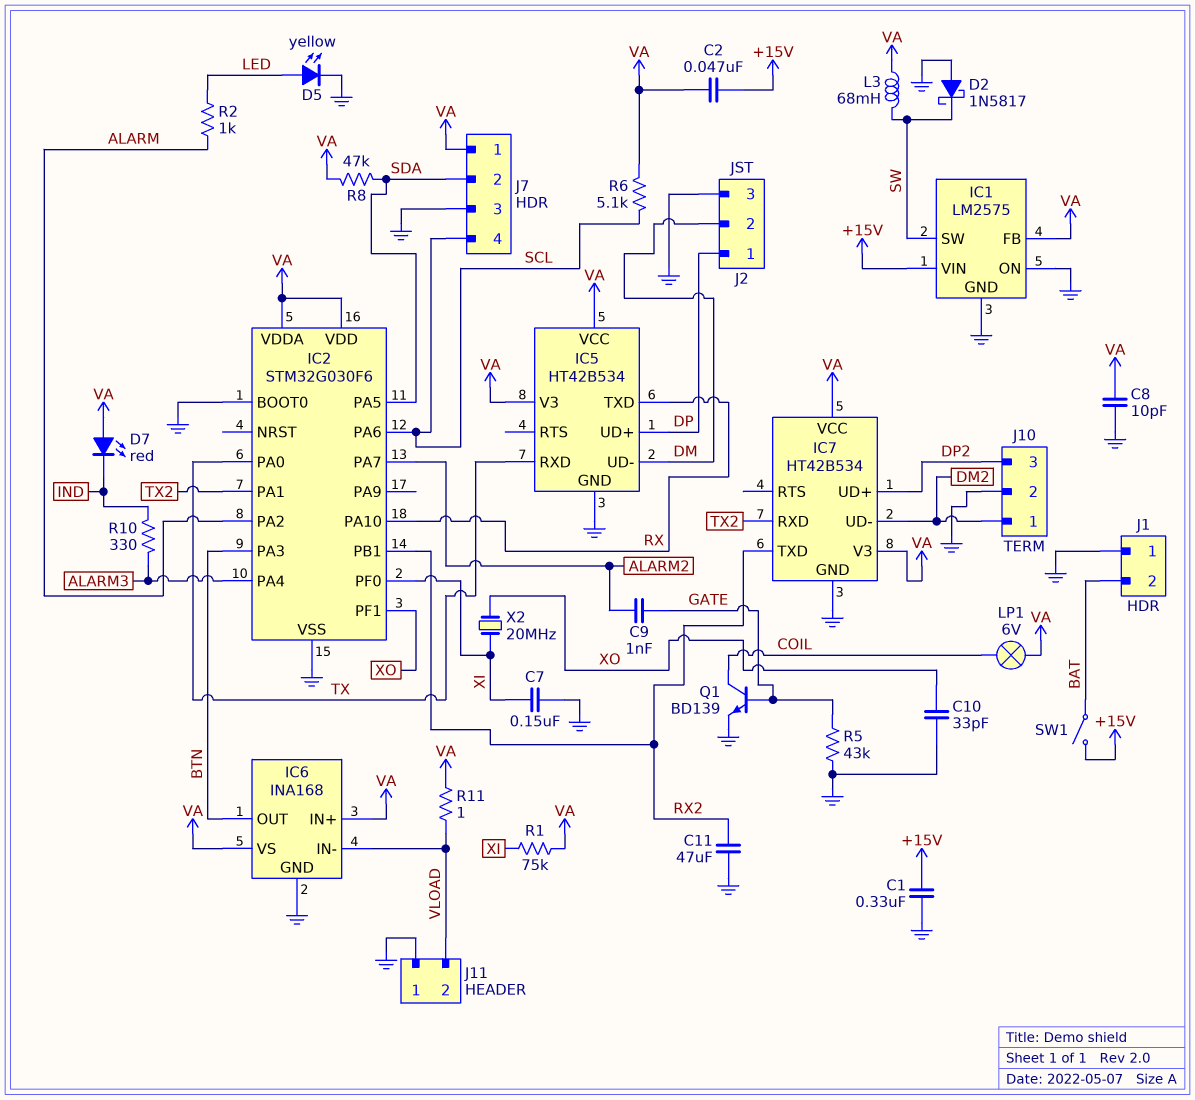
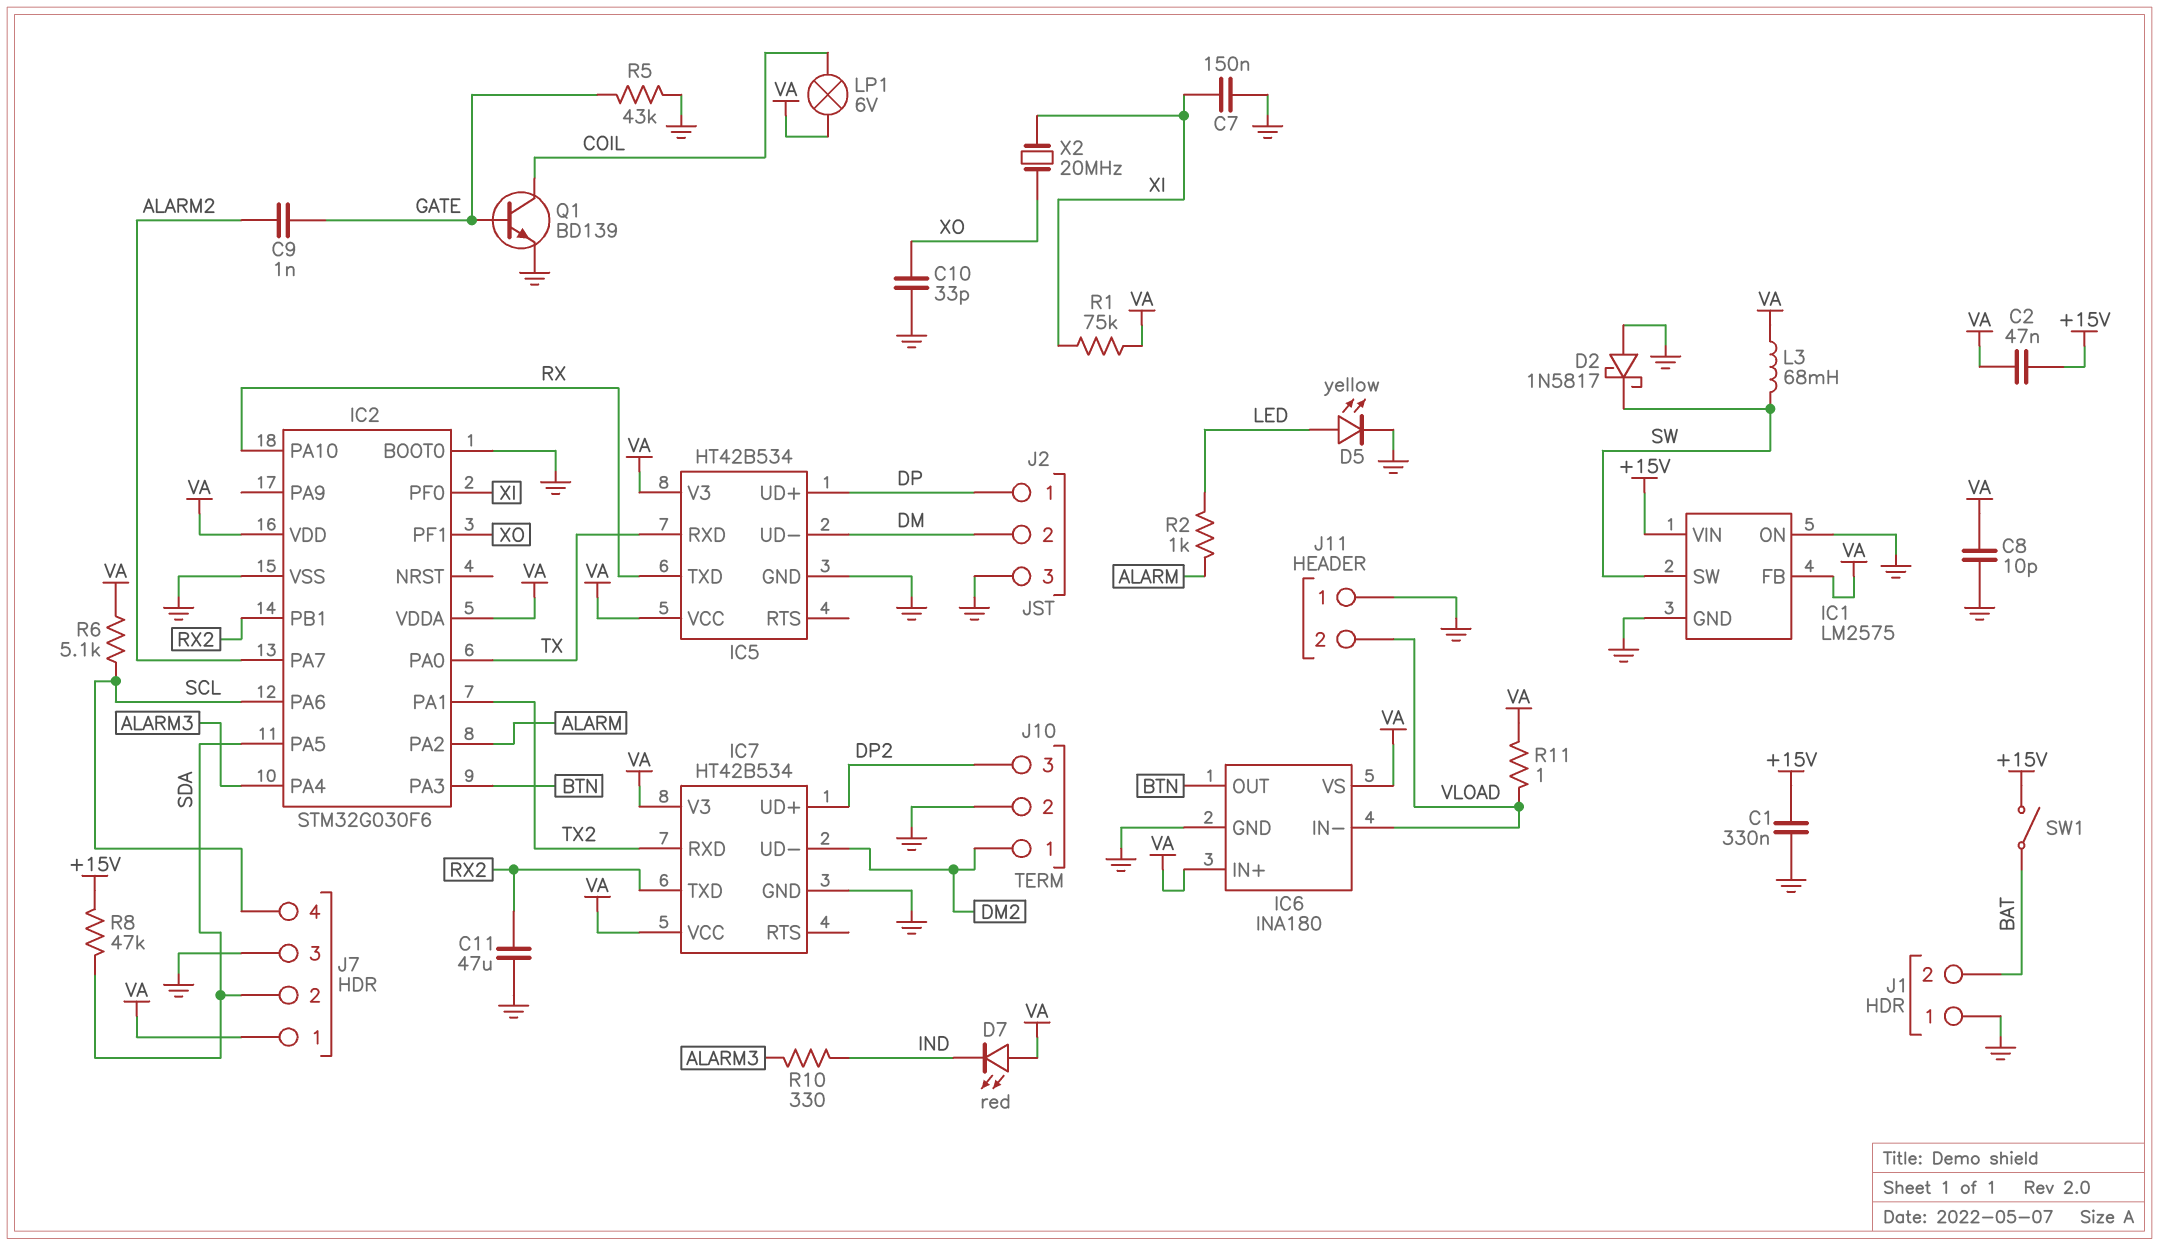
IC6: INA168 -> INA180
R8: 47k (SDA, VA) -> 47k (+15V, SDA)

